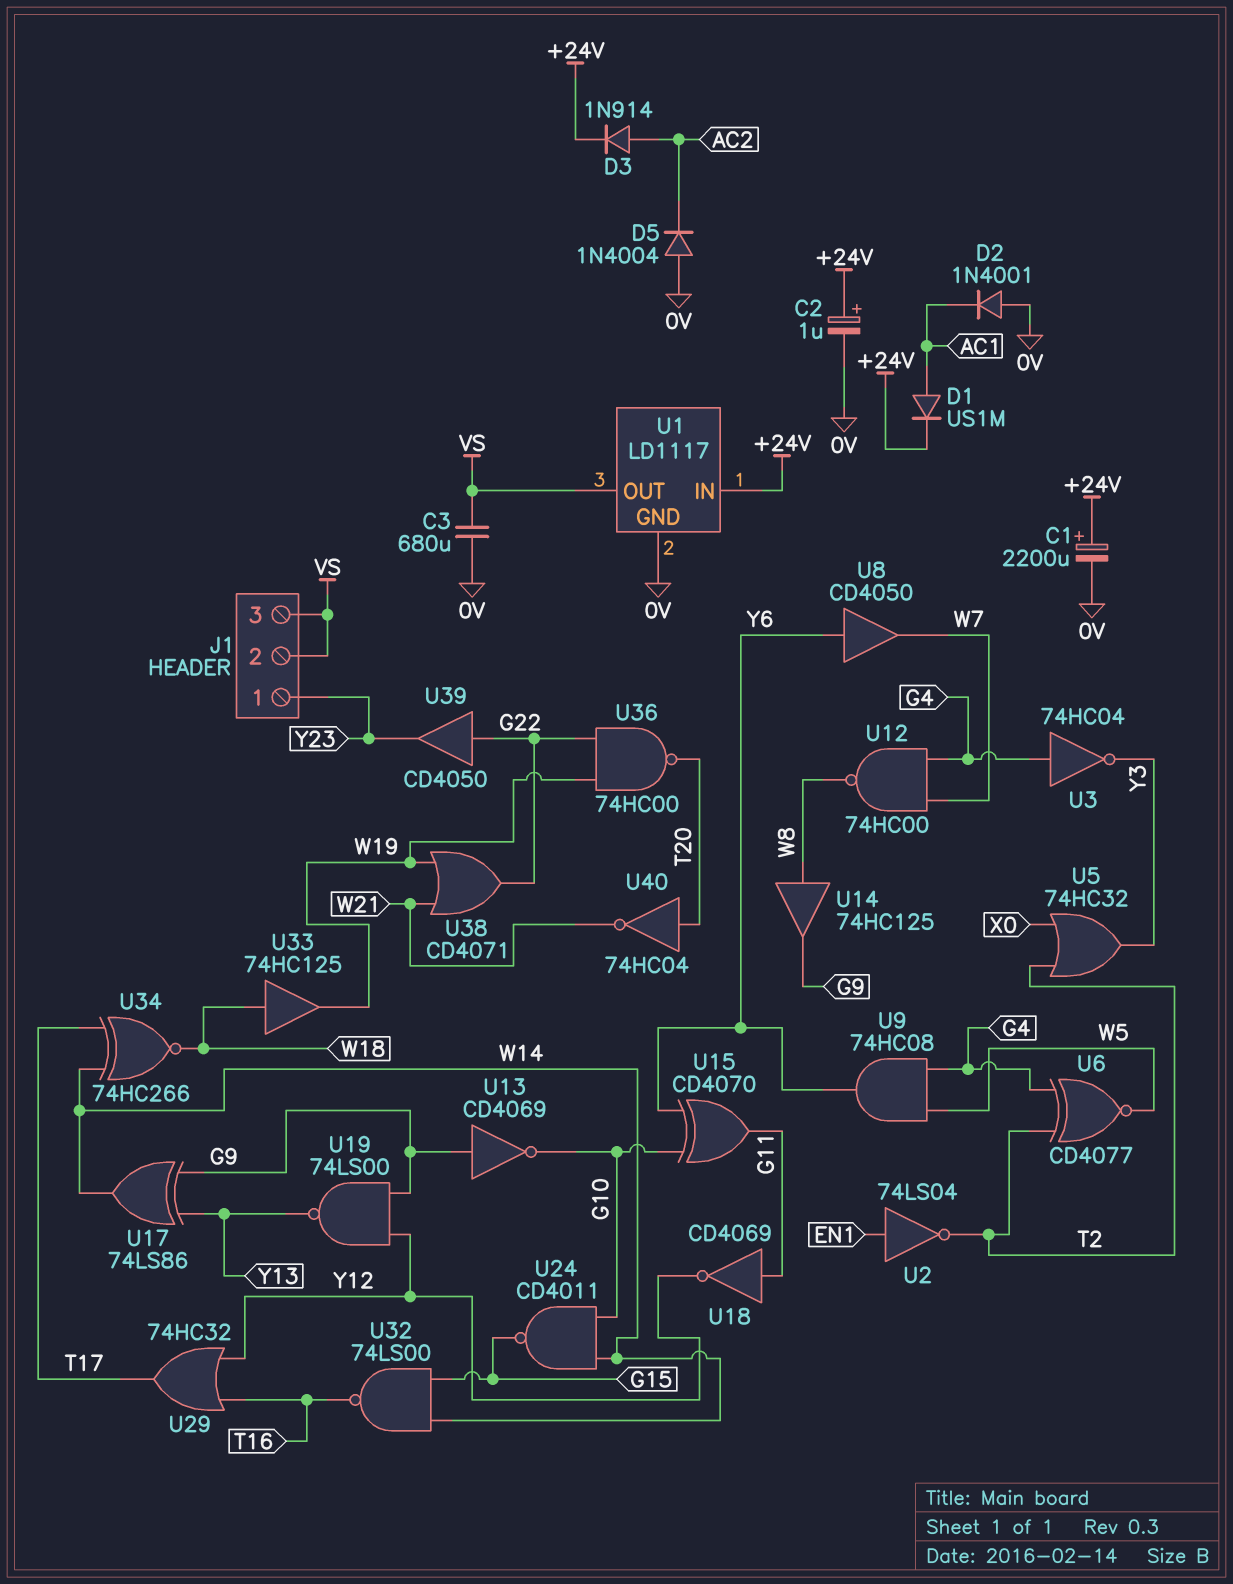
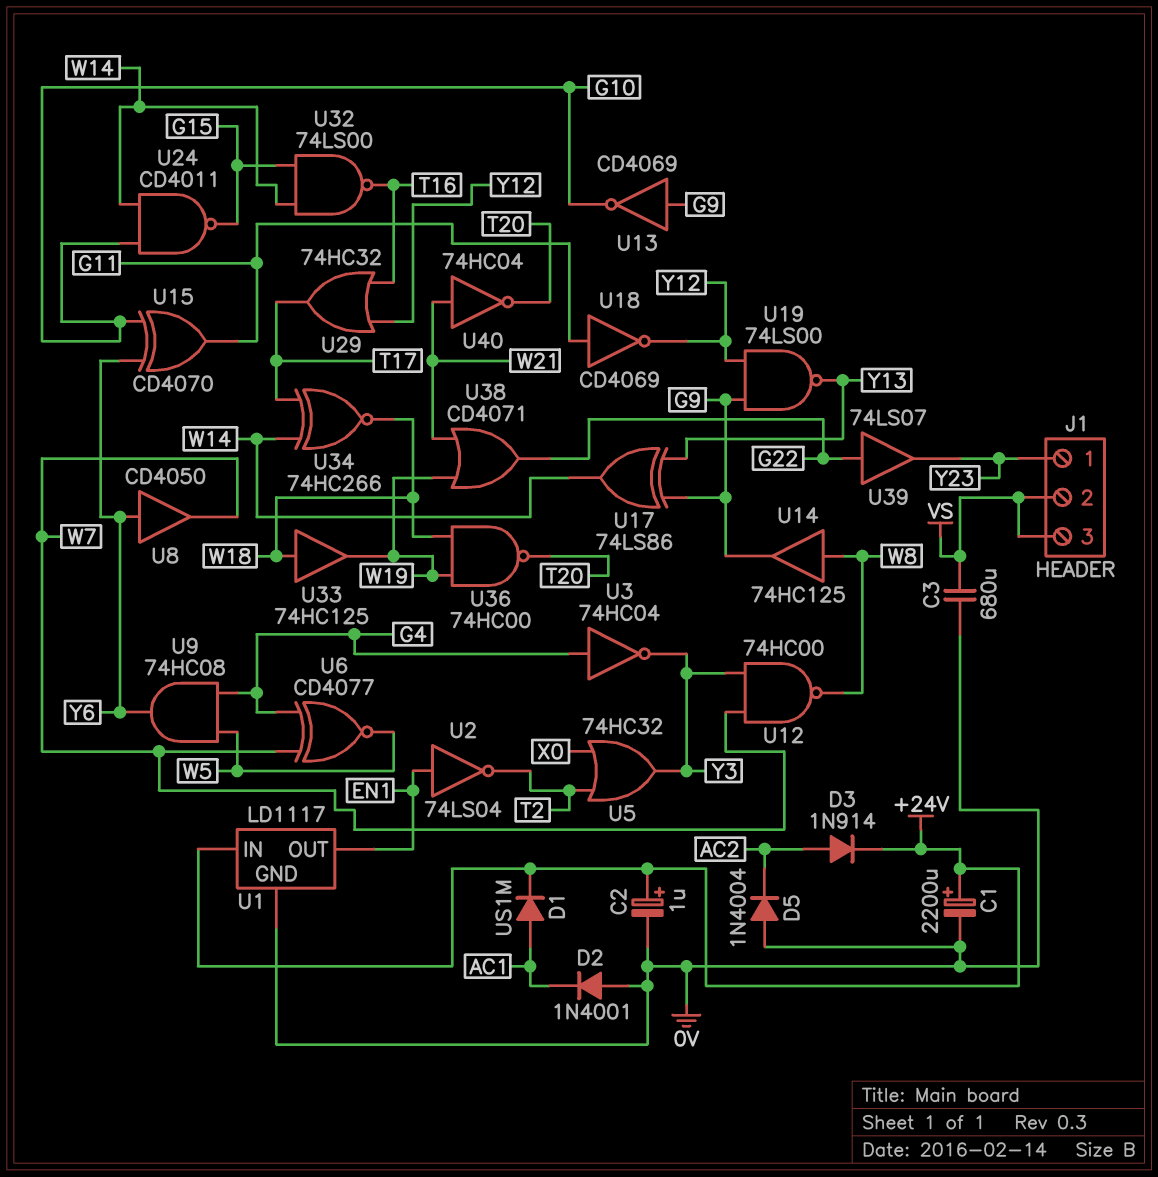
U1 pin OUT: VS -> EN1
U6: XNOR CD4077 (in G4, in T2, out W5) -> XNOR CD4077 (in G4, in W7, out W5)
U12: NAND 74HC00 (in G4, in W7, out W8) -> NAND 74HC00 (in W7, in Y3, out W8)
U36: NAND 74HC00 (in G22, in W19, out T20) -> NAND 74HC00 (in W18, in W19, out T20)
U39: buffer CD4050 (in G22, out Y23) -> buffer 74LS07 (in G22, out Y23)
U40: NOT 74HC04 (in T20, out W21) -> NOT 74HC04 (in W21, out T20)

